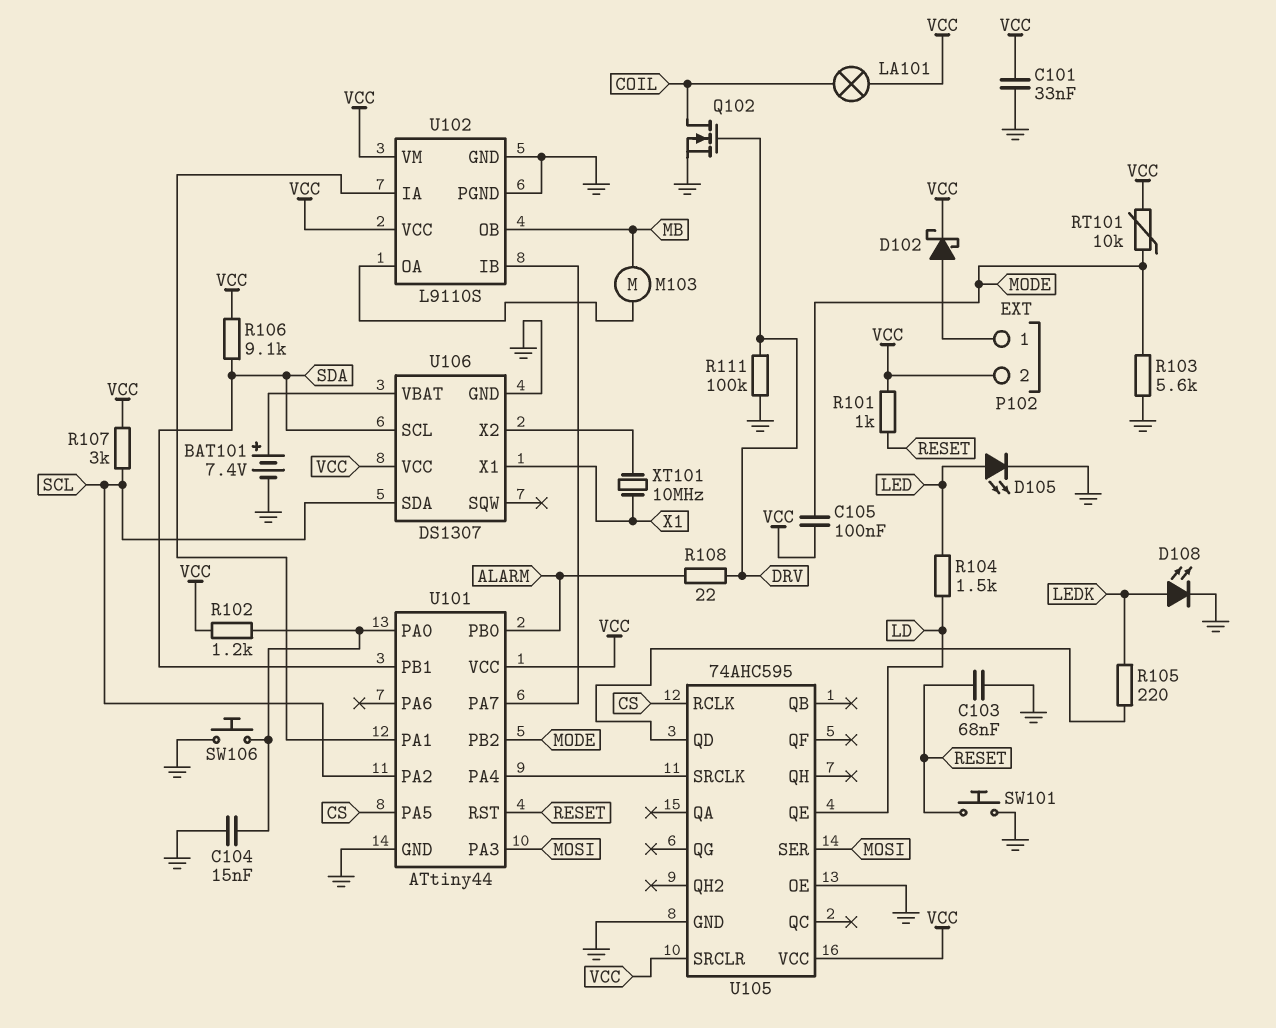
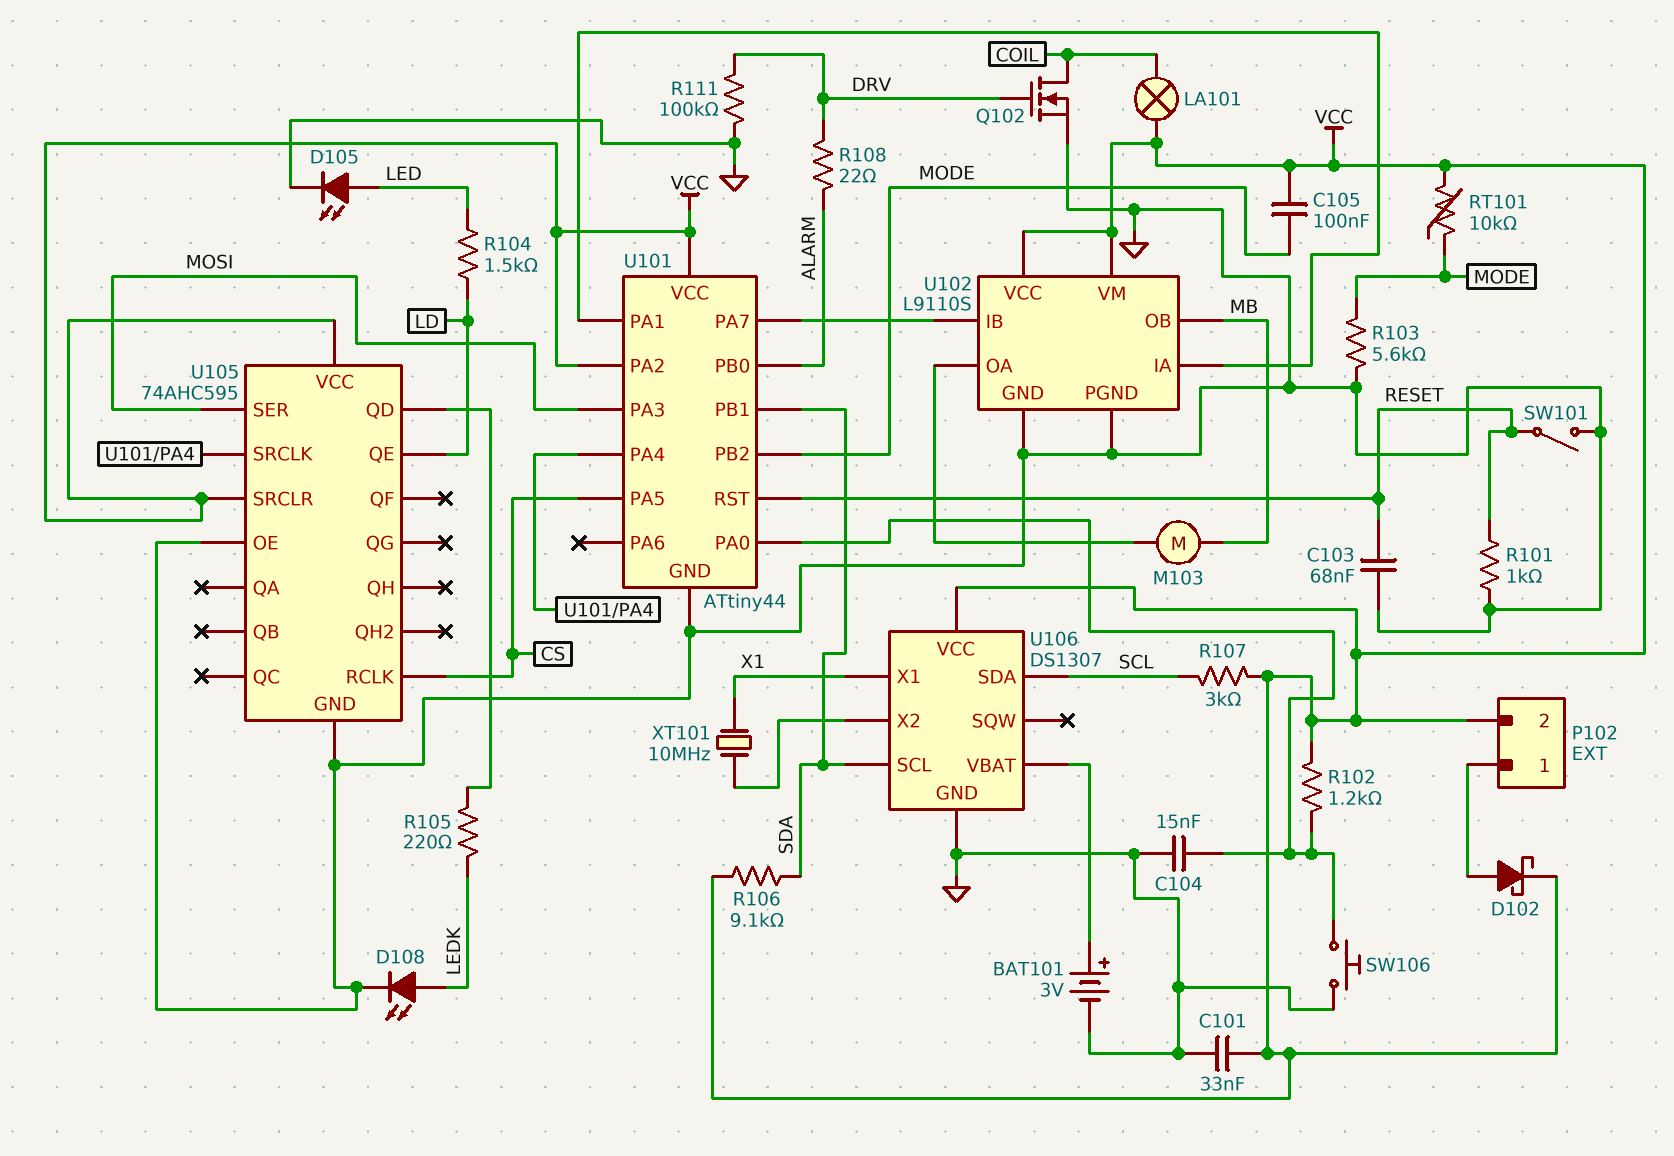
BAT101: 7.4V (plus U106/VBAT, minus GND) -> 3V (plus U106/VBAT, minus GND)
R101: 1k (RESET, VCC) -> 1k (GND, RESET)
SW101: button (GND, RESET) -> switch (GND, RESET)
U101 pin PA2: SCL -> VCC

